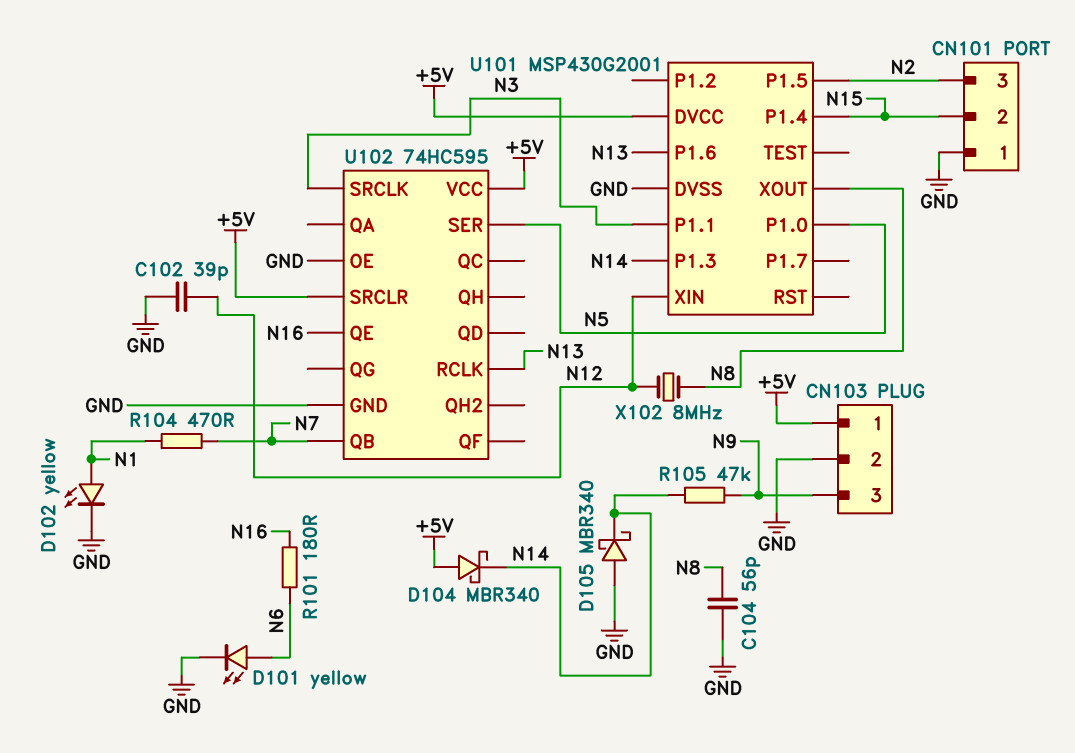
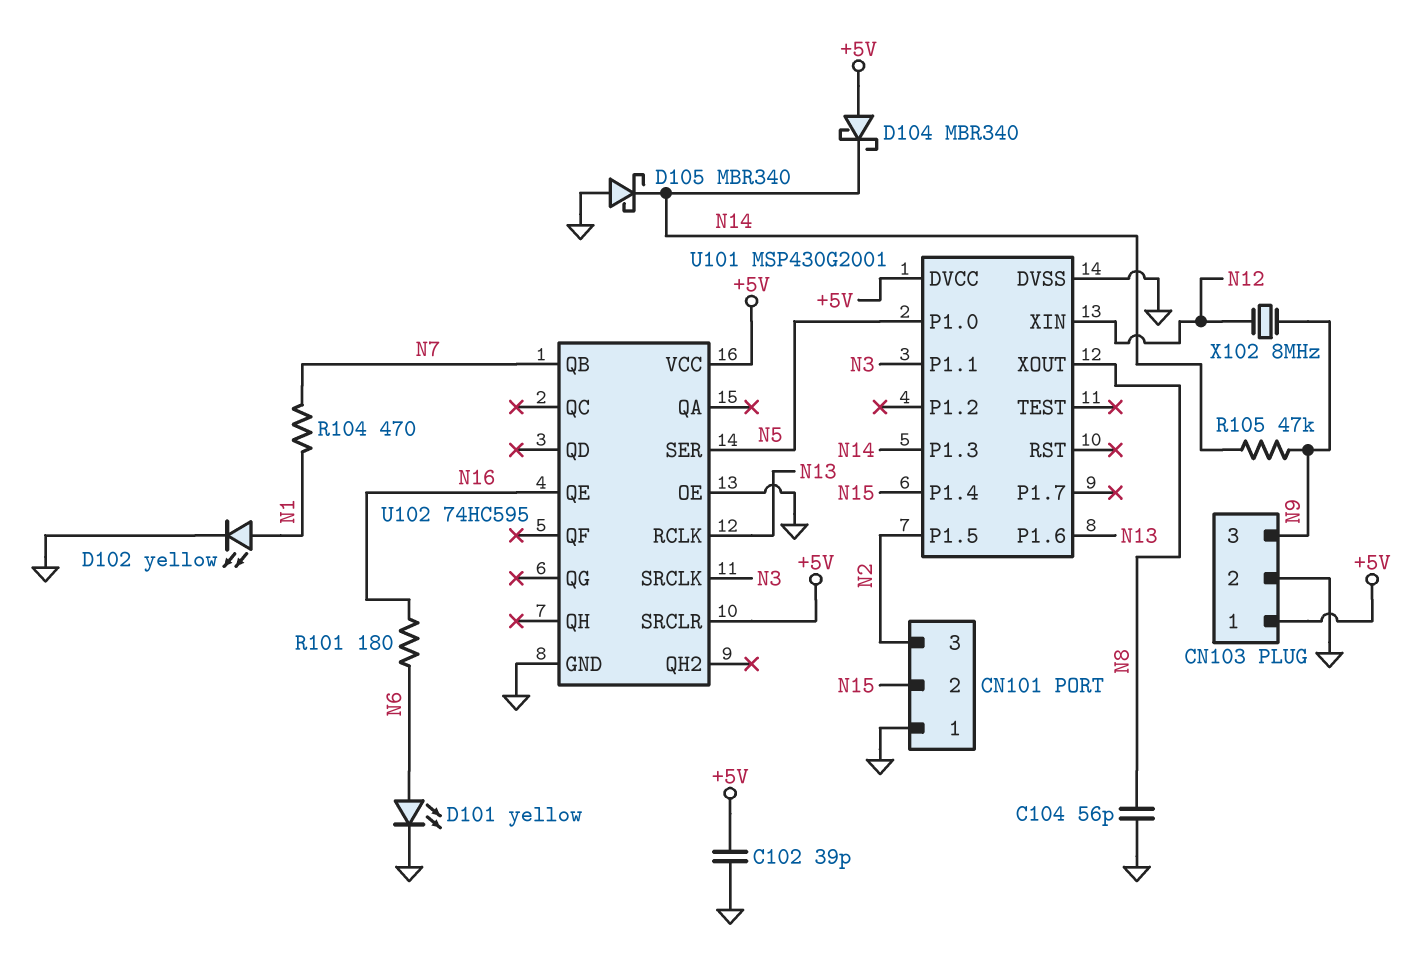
C102: 39pF (GND, N12) -> 39pF (+5V, GND)
X102: 8MHz (N8, N12) -> 8MHz (N9, N12)

